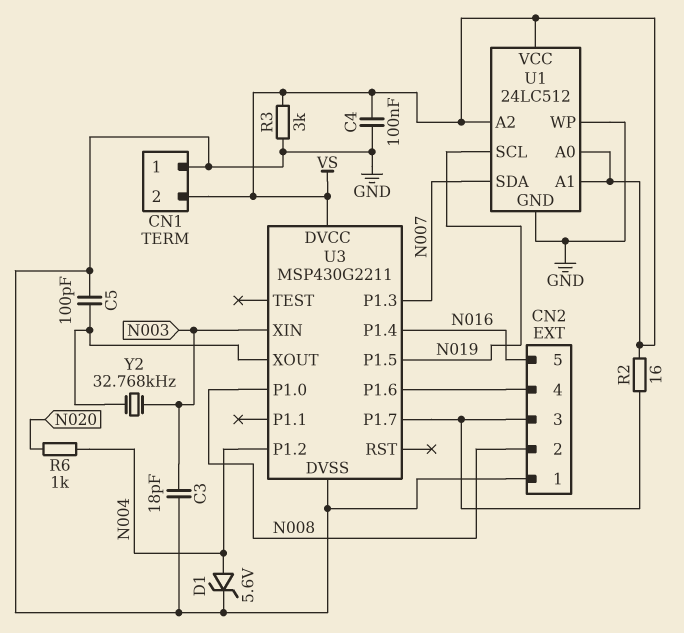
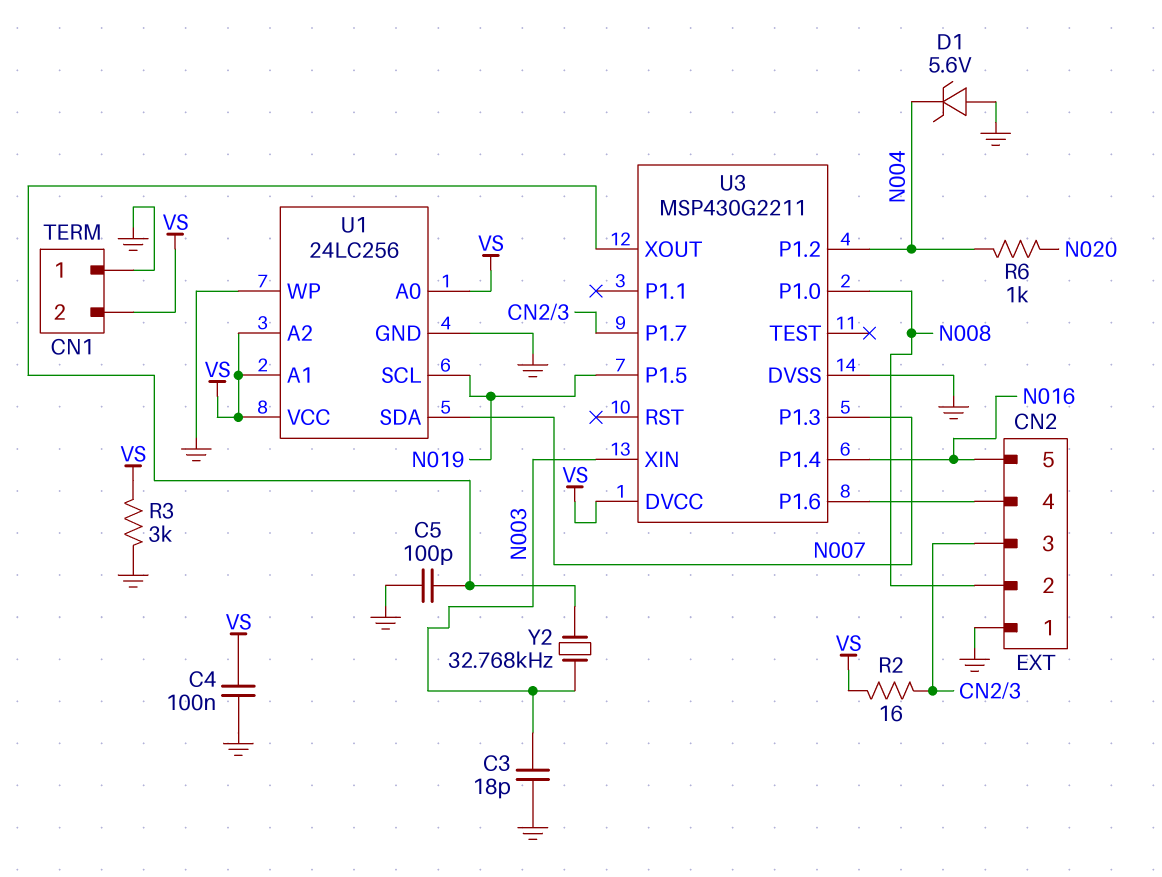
D1: zener 5.6V (A N004, K GND) -> zener 5.6V (A GND, K N004)
U1: 24LC512 -> 24LC256

